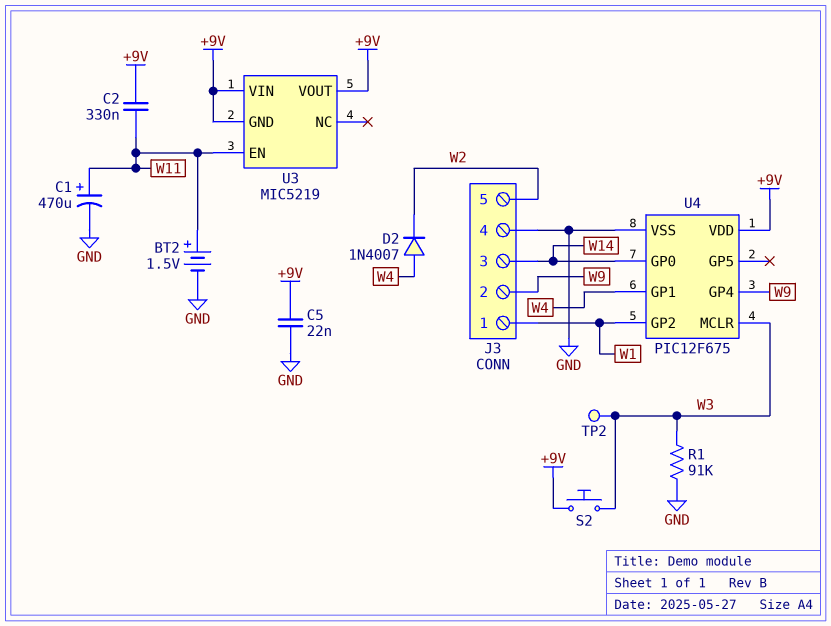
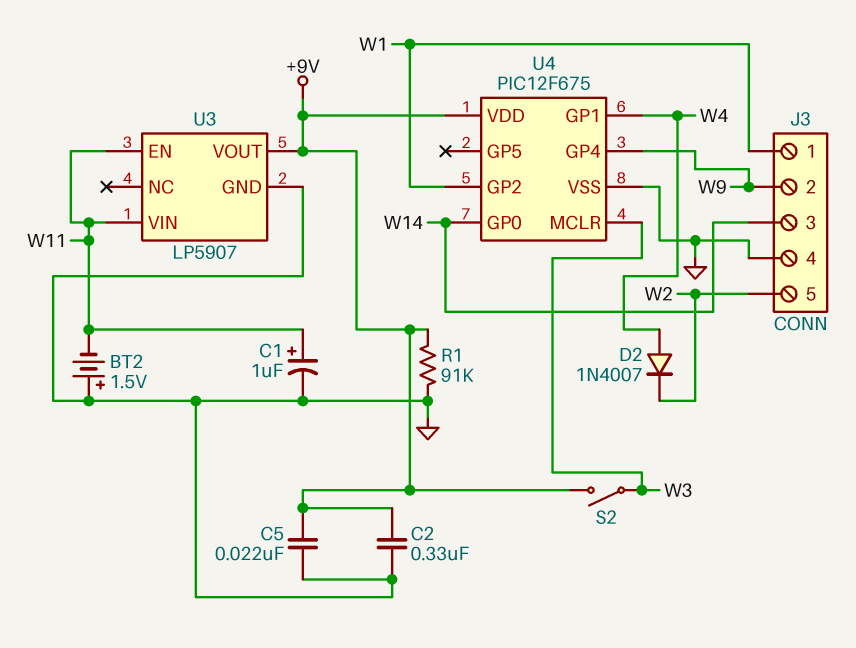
BT2: 1.5V (plus W11, minus GND) -> 1.5V (plus GND, minus W11)
C1: 470uF (plus W11, minus GND) -> 1uF (plus W11, minus GND)
C2: 330nF (+9V, W11) -> 330nF (+9V, GND)
R1: 91k (GND, W3) -> 91k (+9V, GND)
S2: button (+9V, W3) -> switch (+9V, W3)
TP2: test point (W3) -> none
U3: MIC5219 -> LP5907
U3 pin GND: +9V -> GND
U3 pin VIN: +9V -> W11

